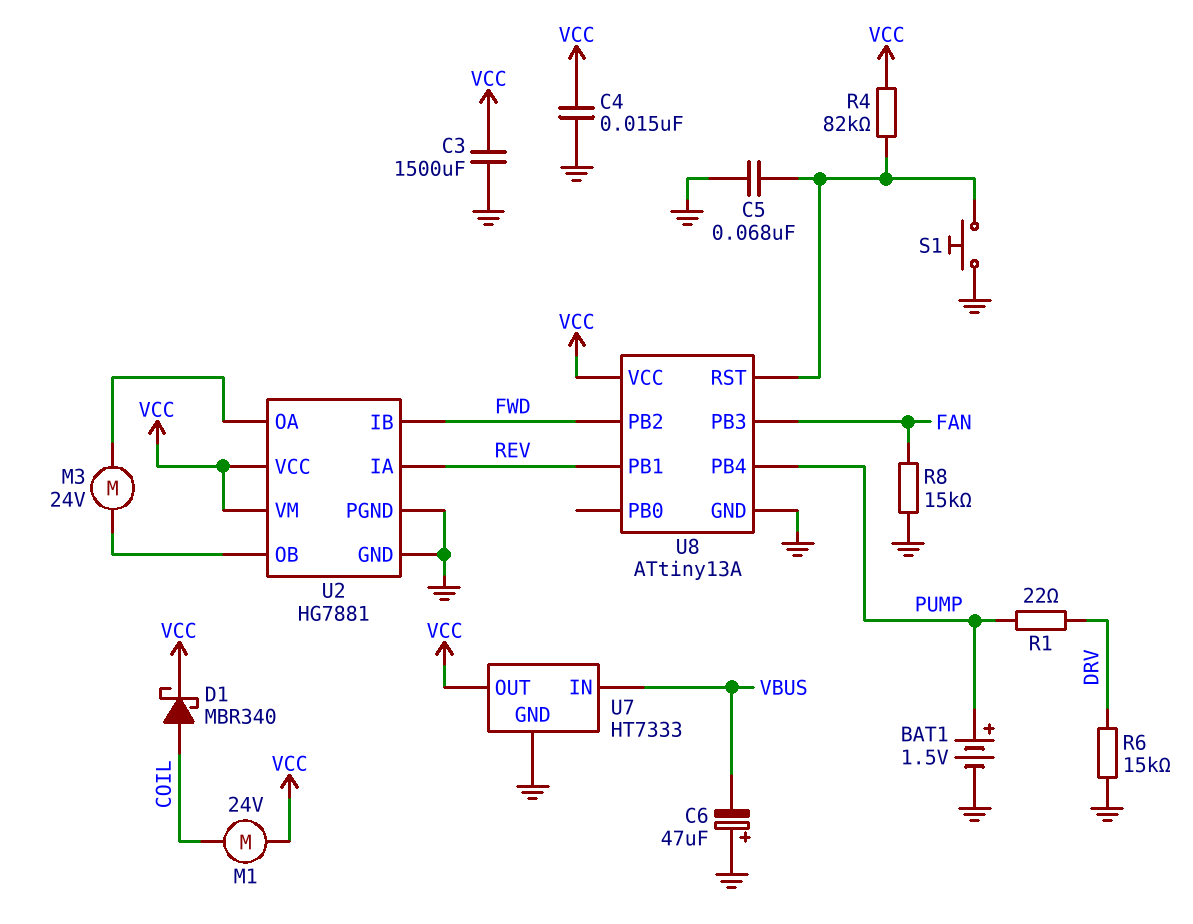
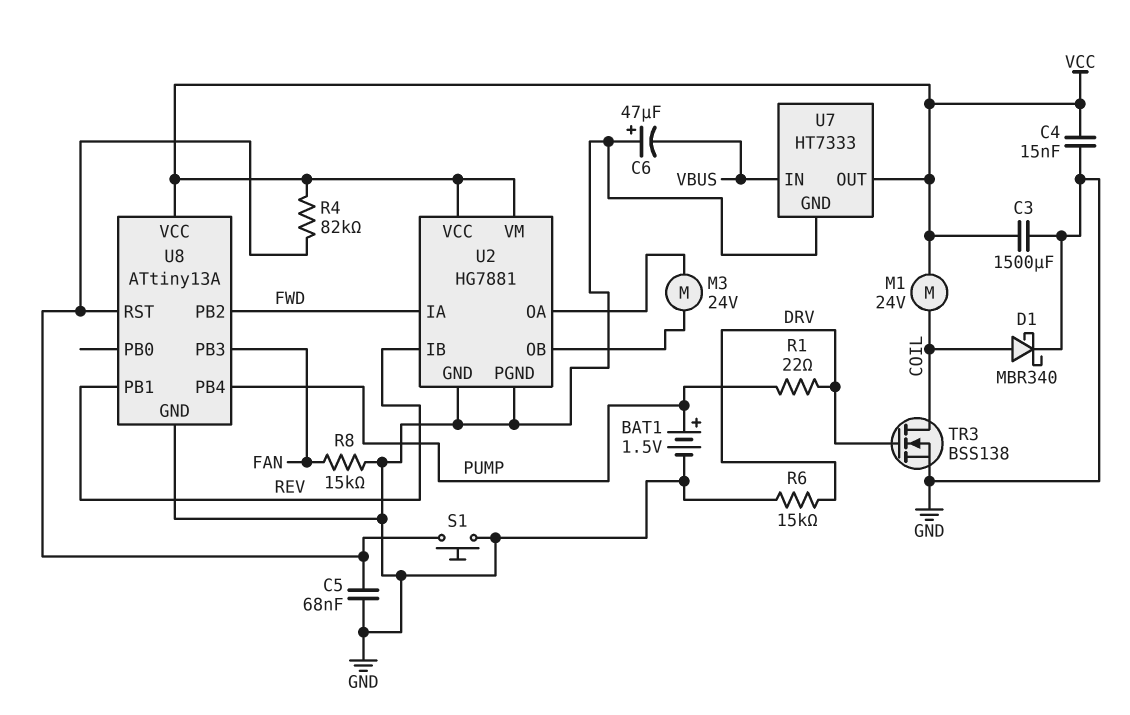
D1: schottky MBR340 (A COIL, K VCC) -> schottky MBR340 (A COIL, K GND)
TR3: none -> NMOS BSS138 (G DRV, D COIL, S GND)
U2 pin IA: REV -> FWD
U2 pin IB: FWD -> REV

